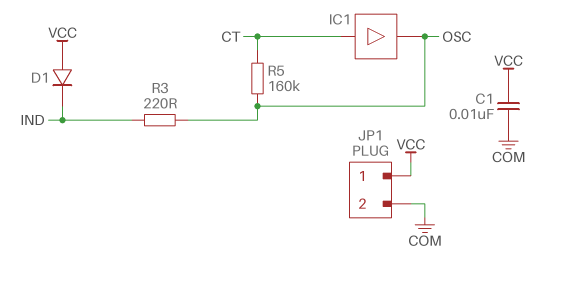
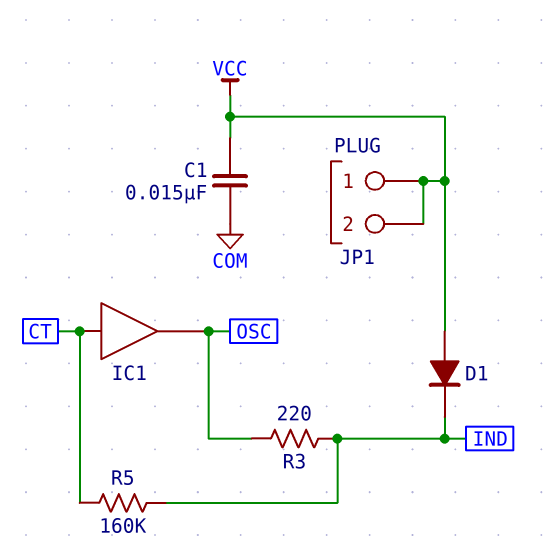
C1: 10nF (COM, VCC) -> 15nF (COM, VCC)
JP1 pin 2: COM -> VCC
R5: 160k (CT, OSC) -> 160k (CT, IND)

